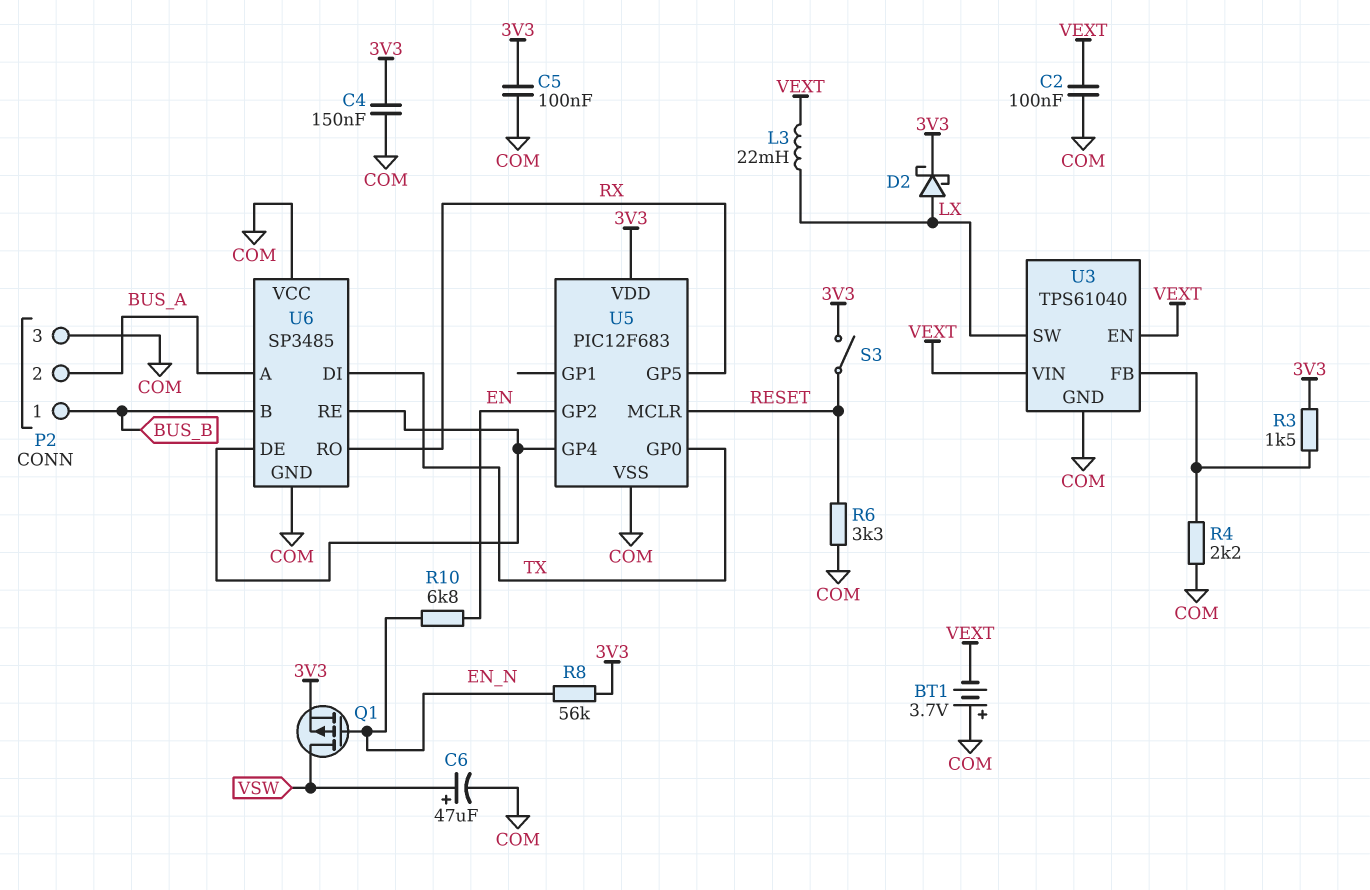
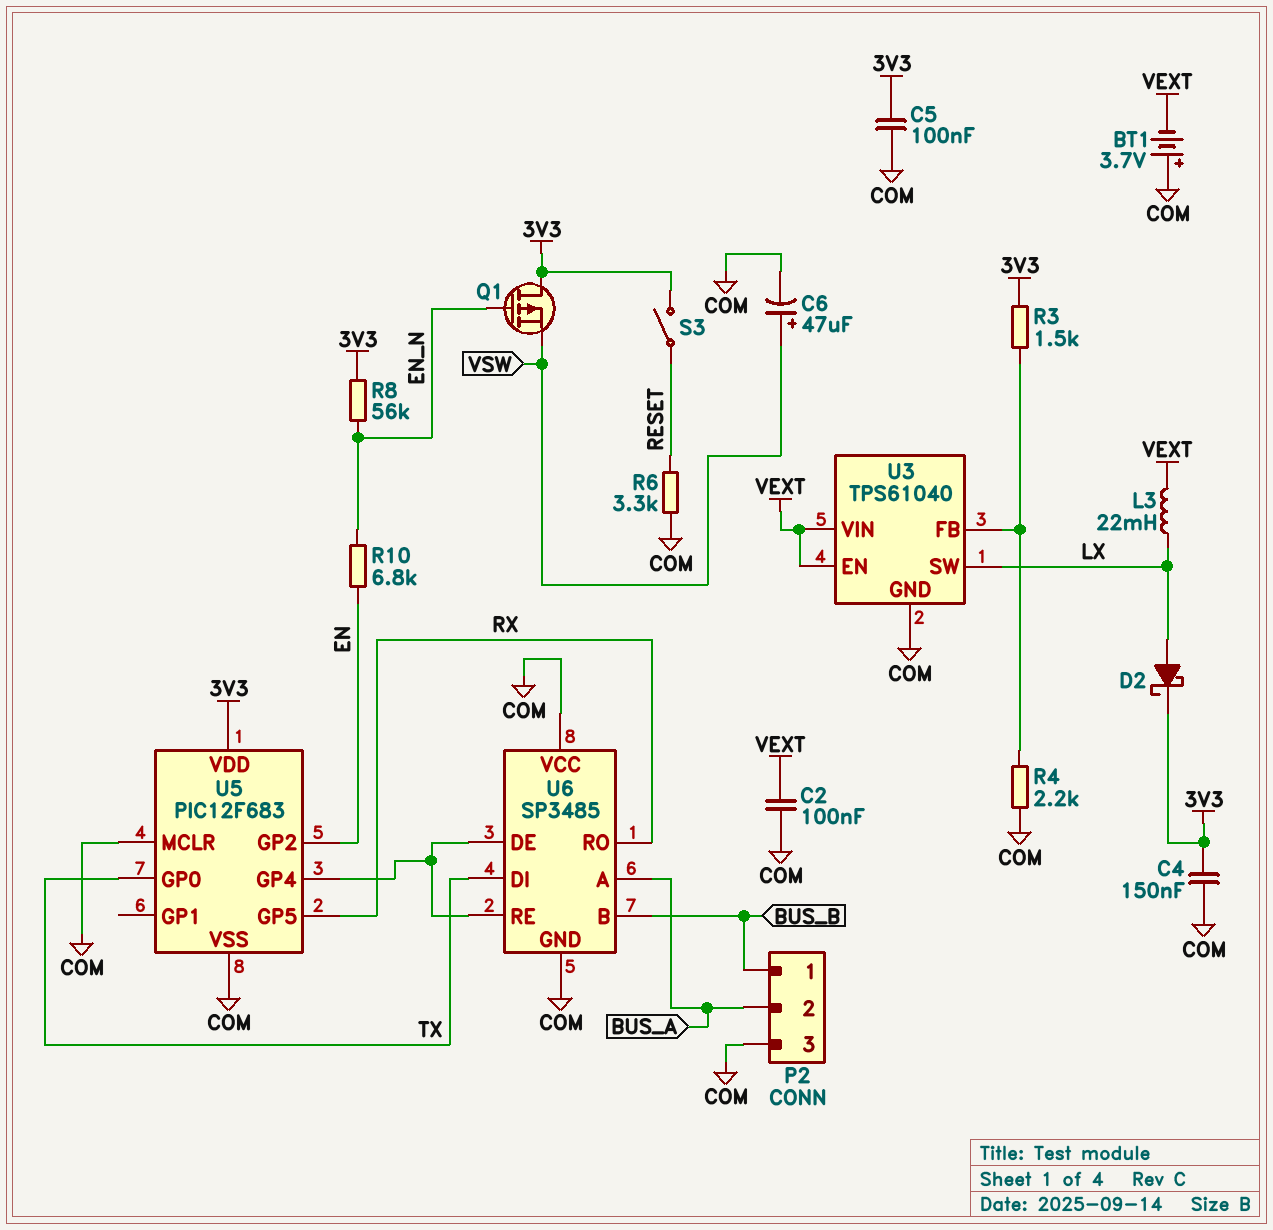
Q1: PMOS (G EN_N, D VSW, S 3V3) -> PMOS (G EN_N, D 3V3, S VSW)
U5 pin MCLR: RESET -> COM

